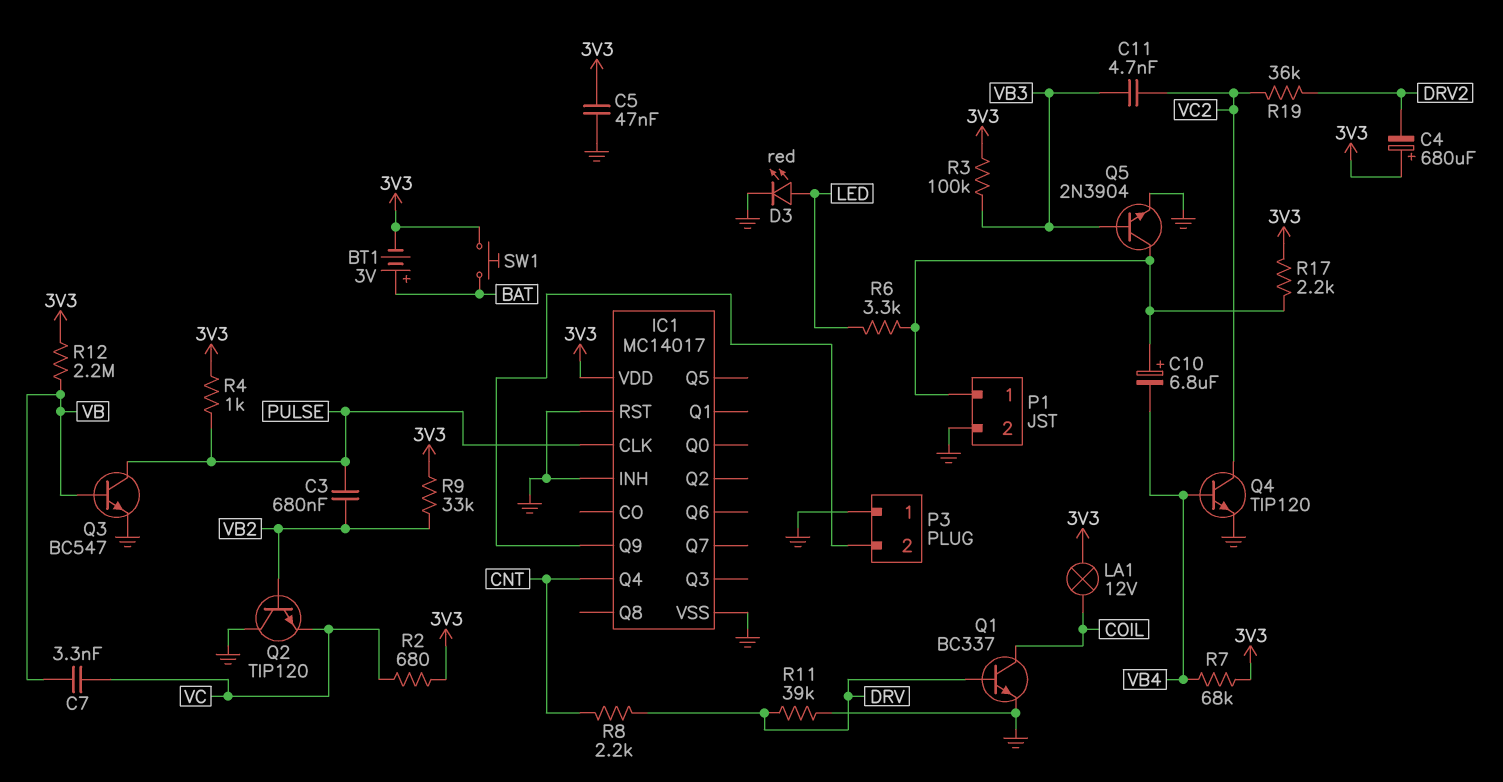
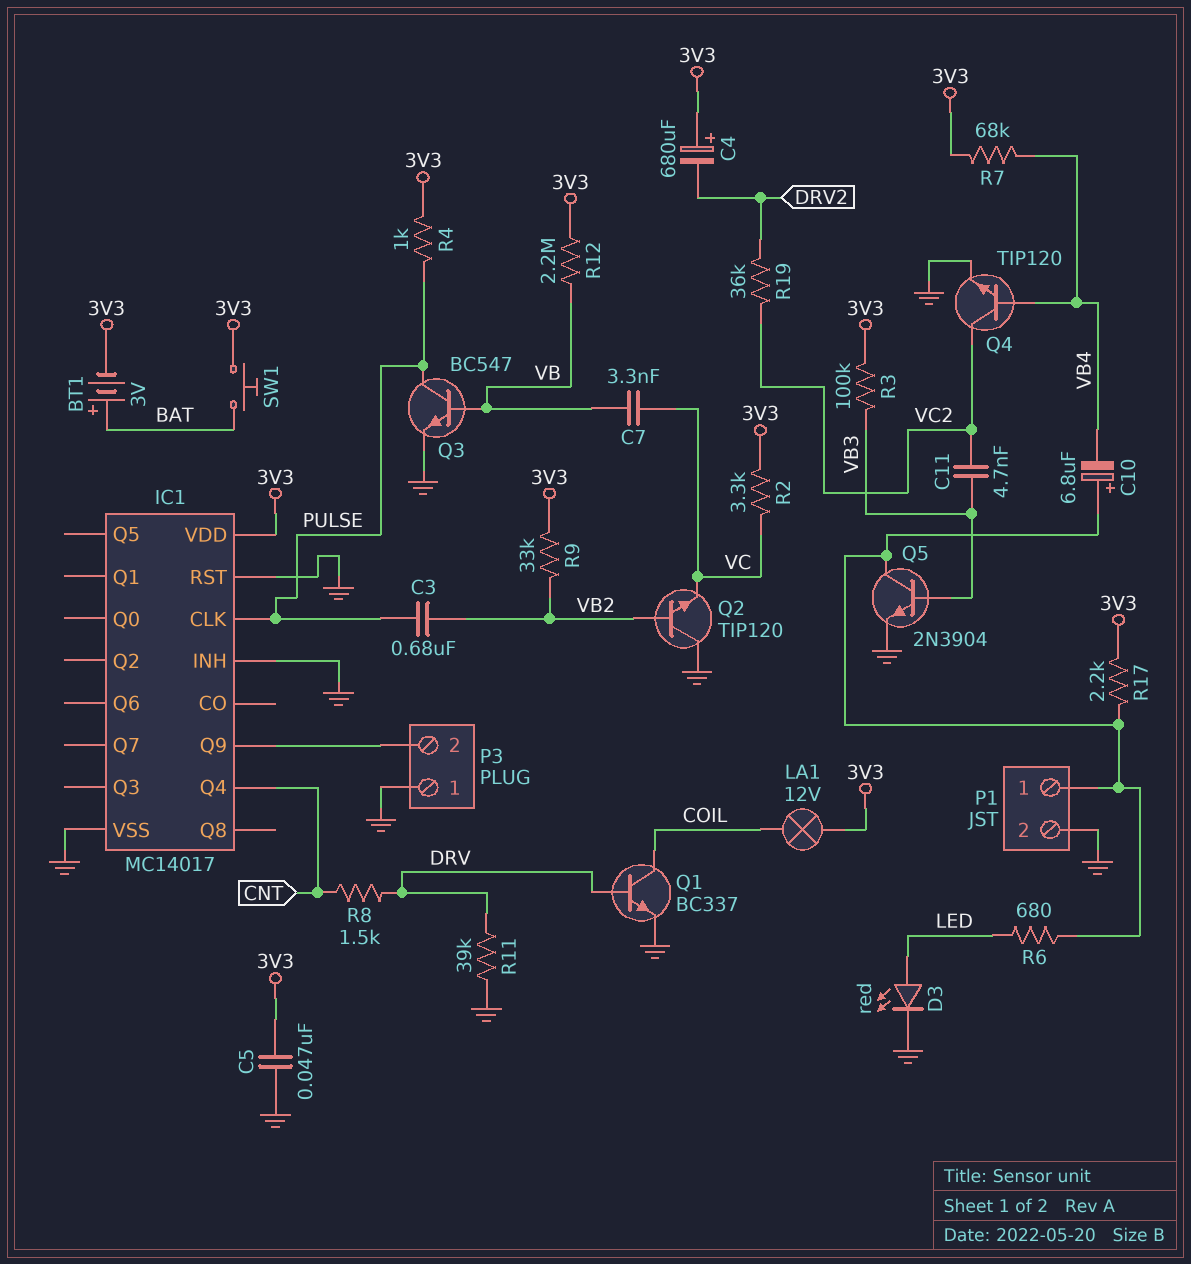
R2: 680 (3V3, VC) -> 3.3k (3V3, VC)
R6: 3.3k (LED, P1/1) -> 680 (LED, P1/1)
R8: 2.2k (CNT, DRV) -> 1.5k (CNT, DRV)

